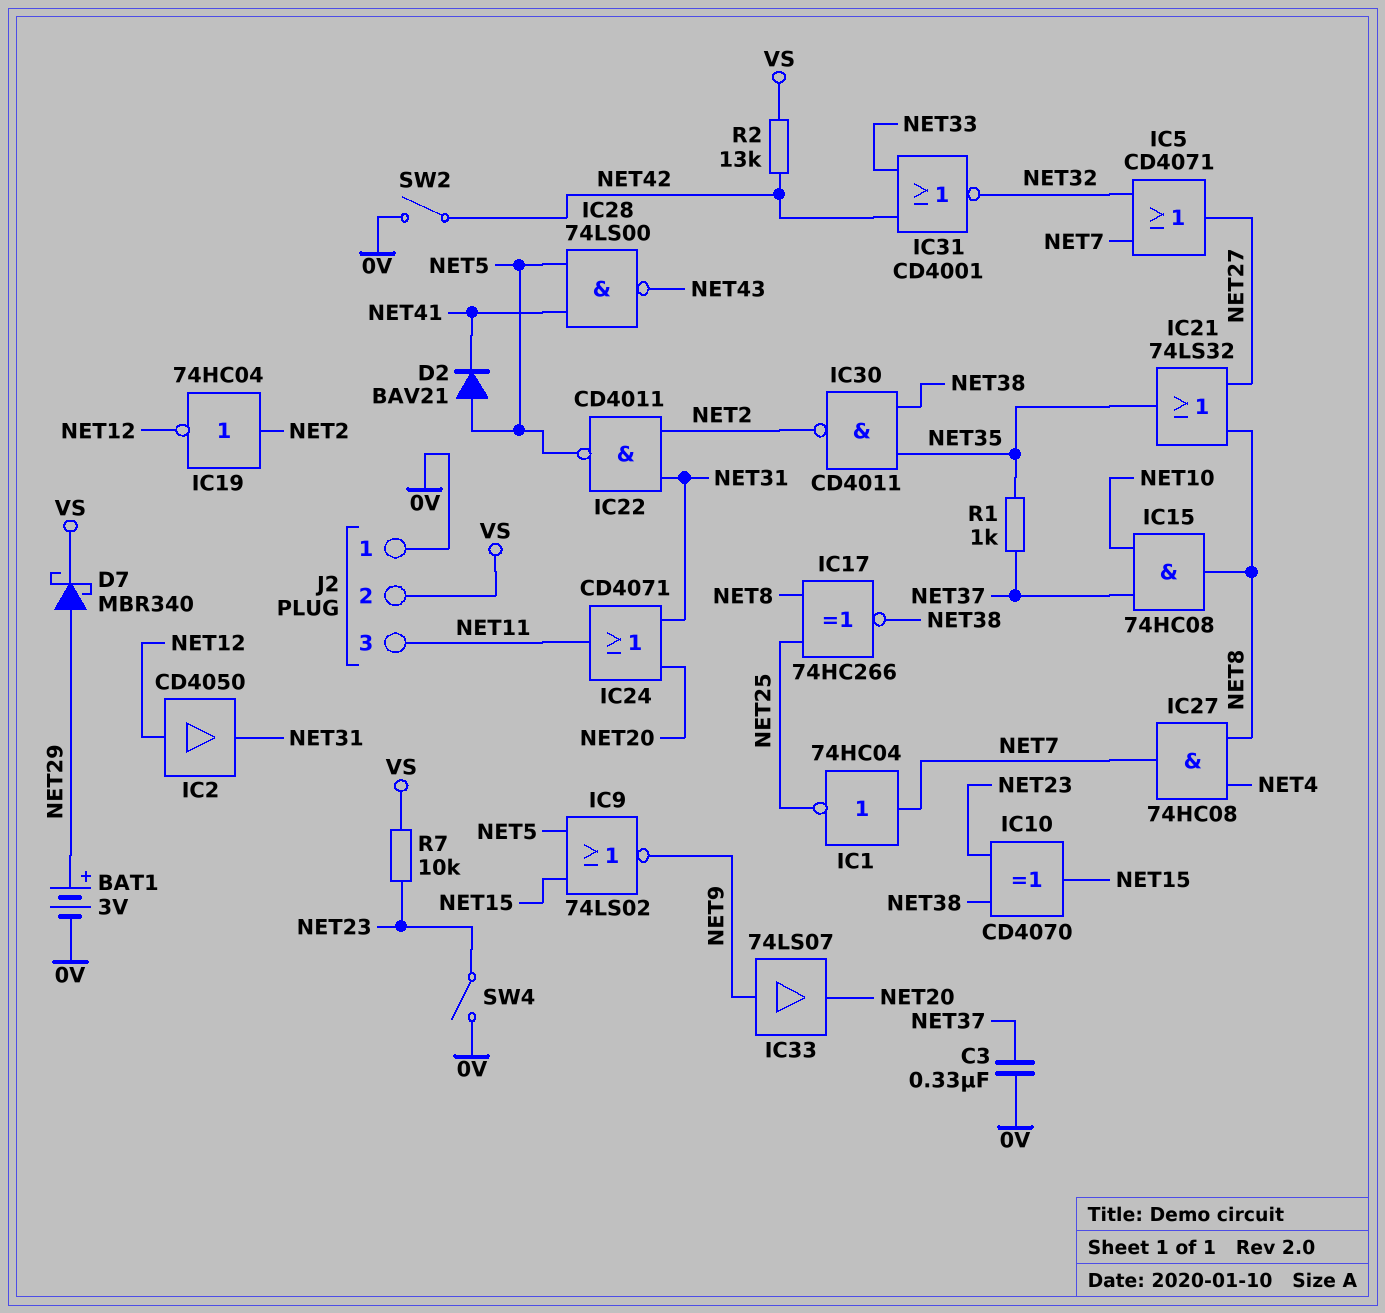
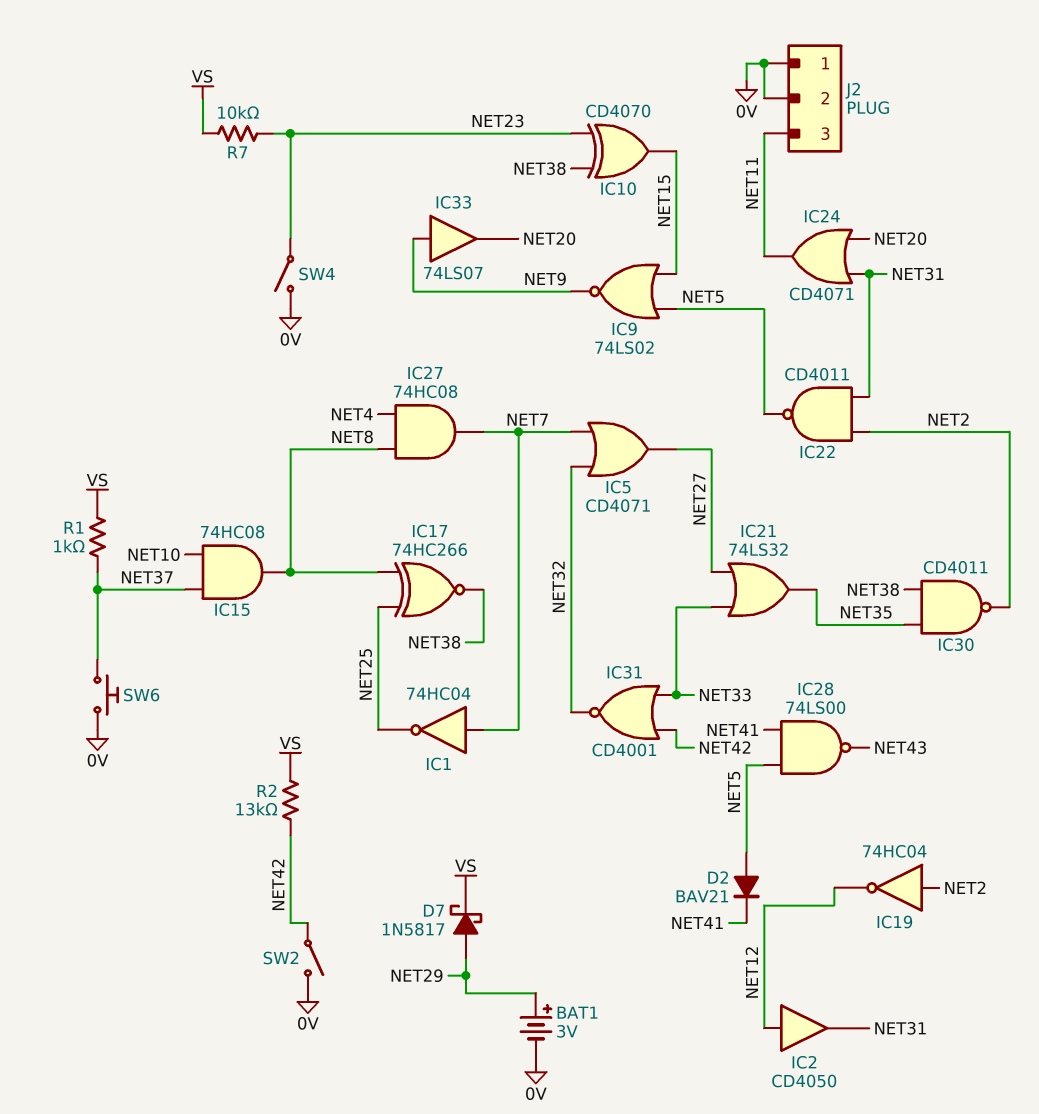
C3: 330nF (0V, NET37) -> none
D7: schottky MBR340 (A NET29, K VS) -> schottky 1N5817 (A NET29, K VS)
IC21: OR 74LS32 (in NET8, in NET27, out NET35) -> OR 74LS32 (in NET27, in NET33, out NET35)
J2 pin 2: VS -> 0V
R1: 1k (NET35, NET37) -> 1k (NET37, VS)
SW6: none -> button (0V, NET37)

